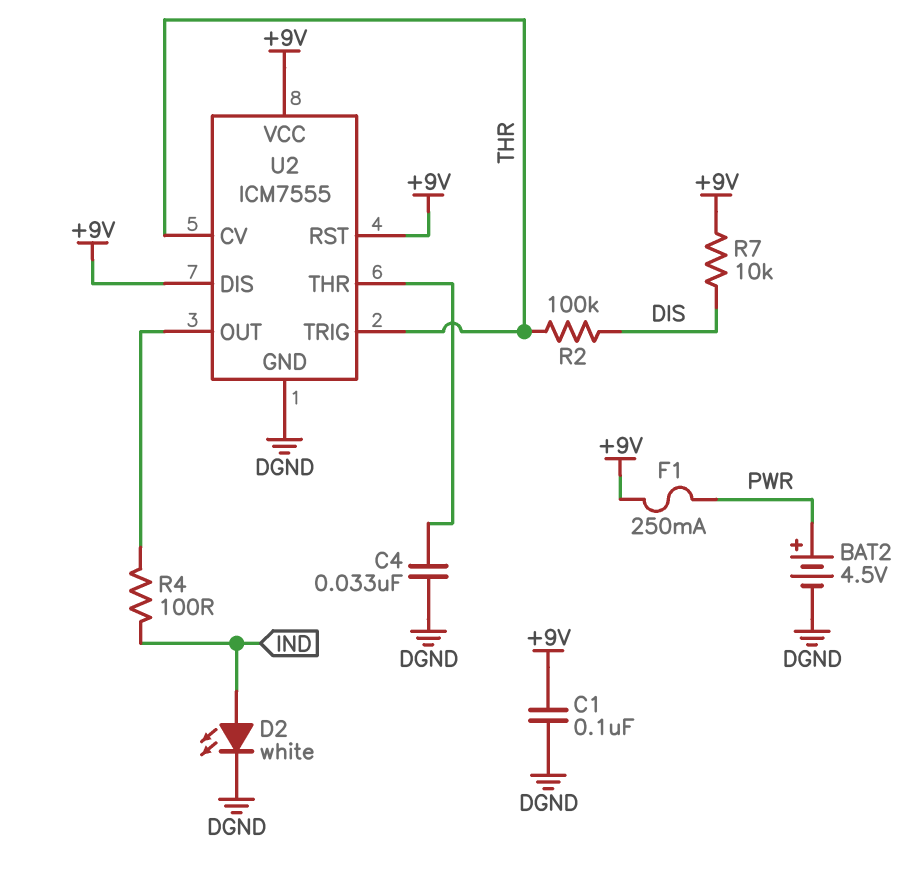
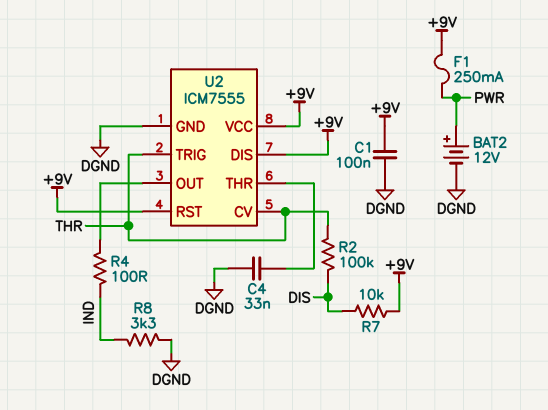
BAT2: 4.5V (plus PWR, minus DGND) -> 12V (plus PWR, minus DGND)
D2: LED white (A IND, K DGND) -> none
R8: none -> 3.3k (DGND, IND)

